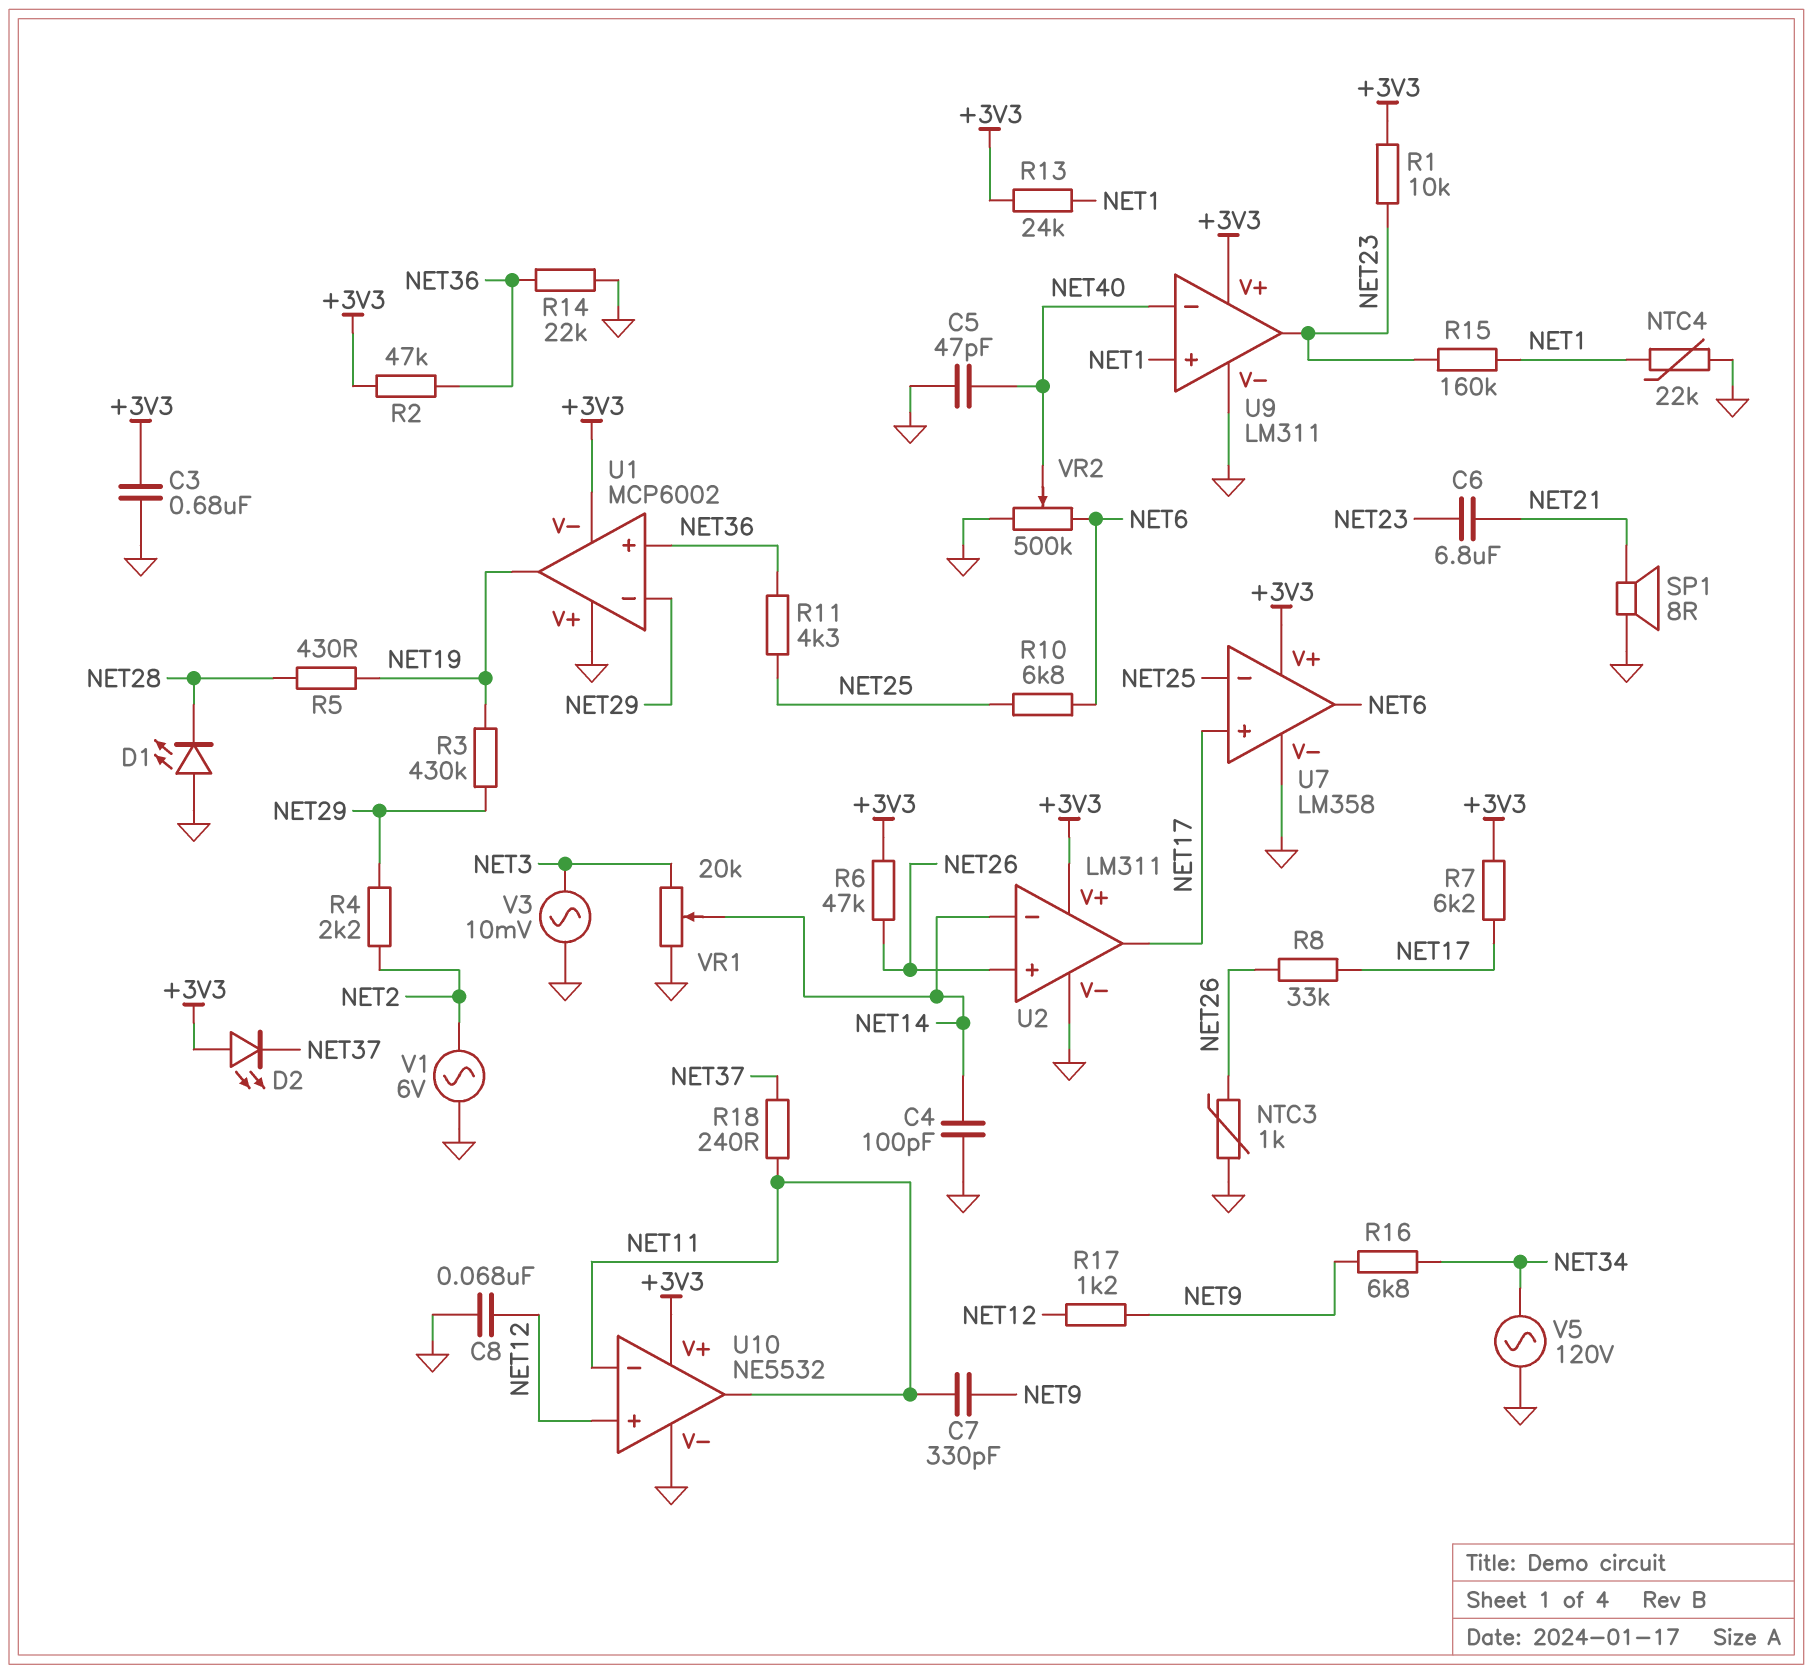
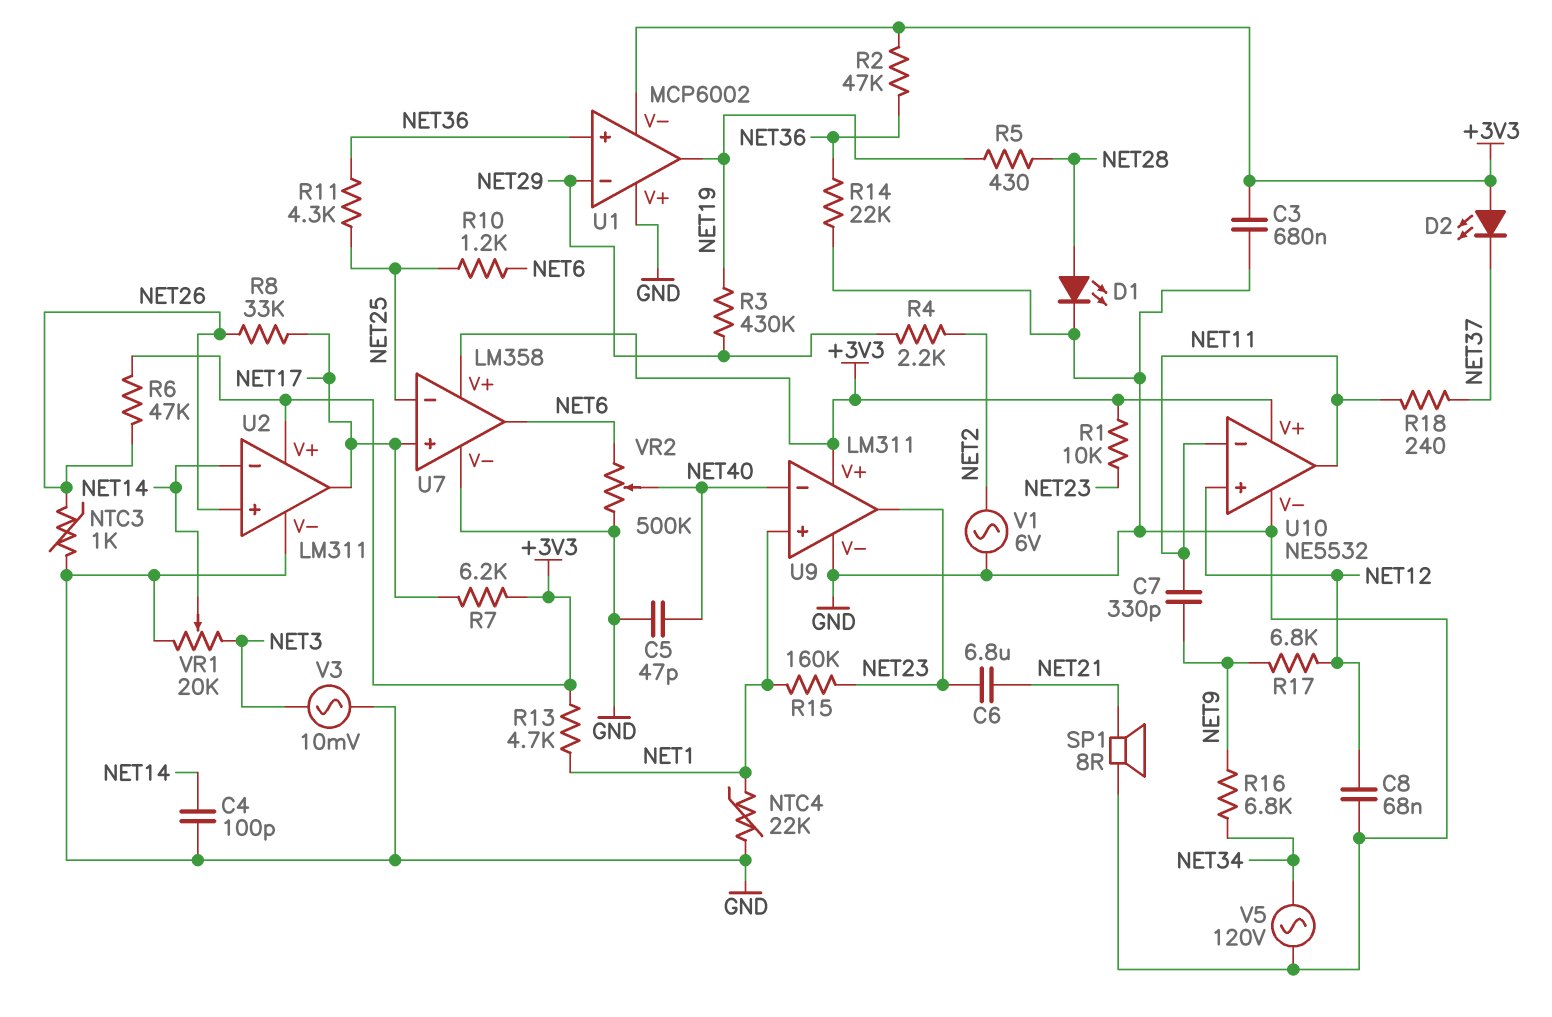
D1: LED (A GND, K NET28) -> LED (A NET28, K GND)
R10: 6.8k (NET6, NET25) -> 1.2k (NET6, NET25)
R13: 24k (+3V3, NET1) -> 4.7k (+3V3, NET1)
R17: 1.2k (NET9, NET12) -> 6.8k (NET9, NET12)

